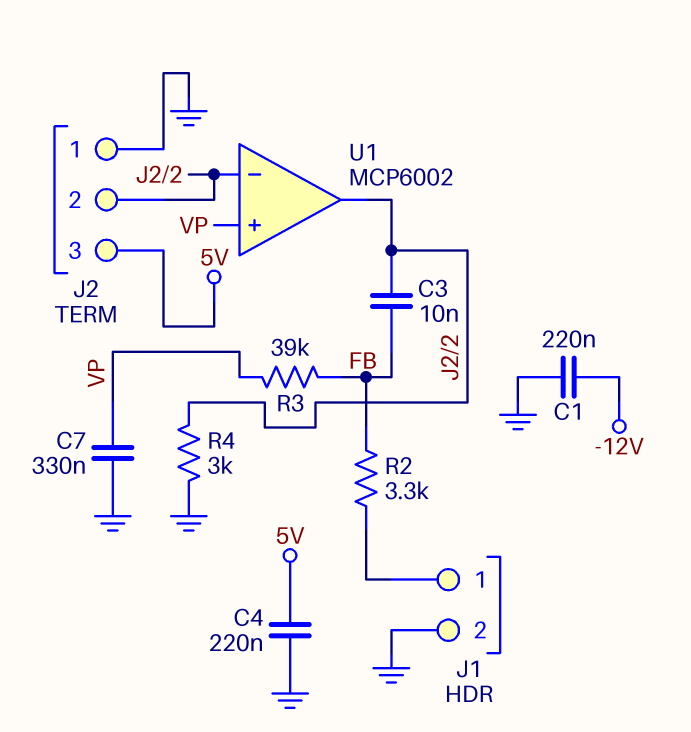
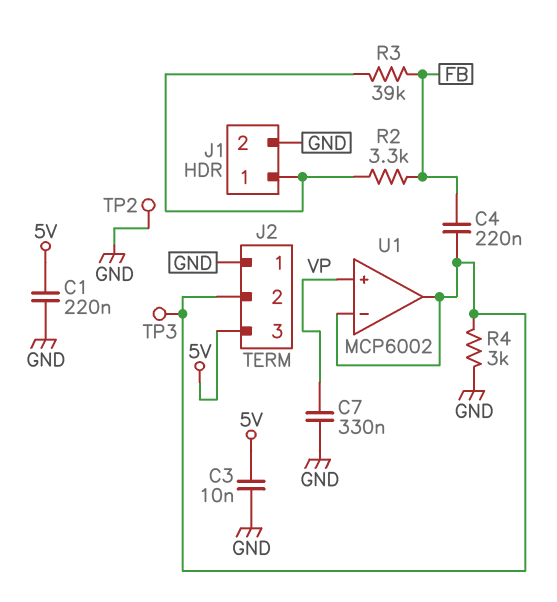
C1: 220nF (-12V, GND) -> 220nF (5V, GND)
C3: 10nF (FB, J2/2) -> 10nF (5V, GND)
C4: 220nF (5V, GND) -> 220nF (FB, J2/2)
R3: 39k (FB, VP) -> 39k (FB, J1/1)
TP2: none -> test point (GND)
TP3: none -> test point (J2/2)

